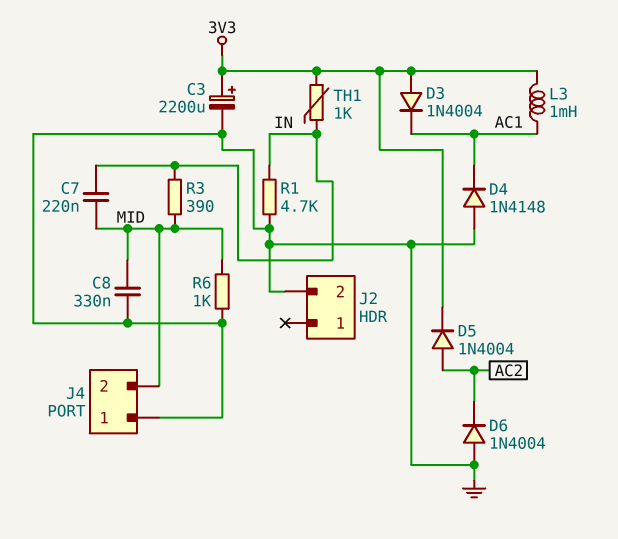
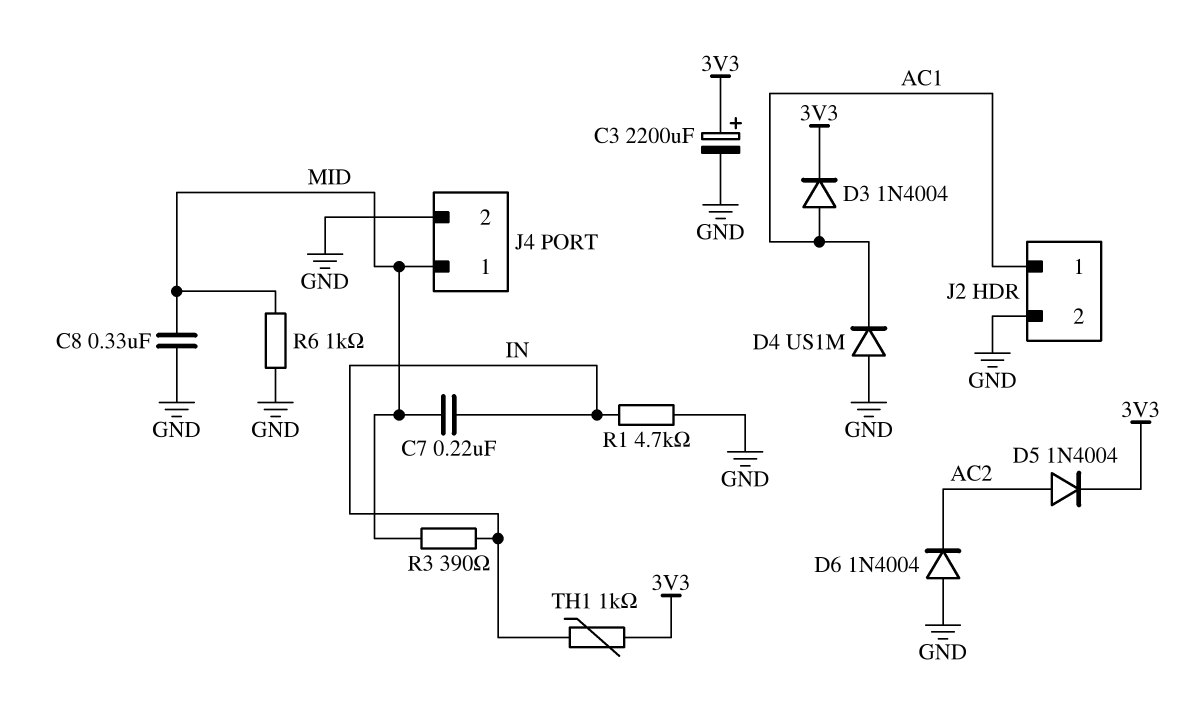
D3: diode 1N4004 (A 3V3, K AC1) -> diode 1N4004 (A AC1, K 3V3)
D4: diode 1N4148 (A GND, K AC1) -> diode US1M (A GND, K AC1)
J2 pin 1: none -> AC1
J4 pin 1: GND -> MID
J4 pin 2: MID -> GND
L3: 1mH (3V3, AC1) -> none

